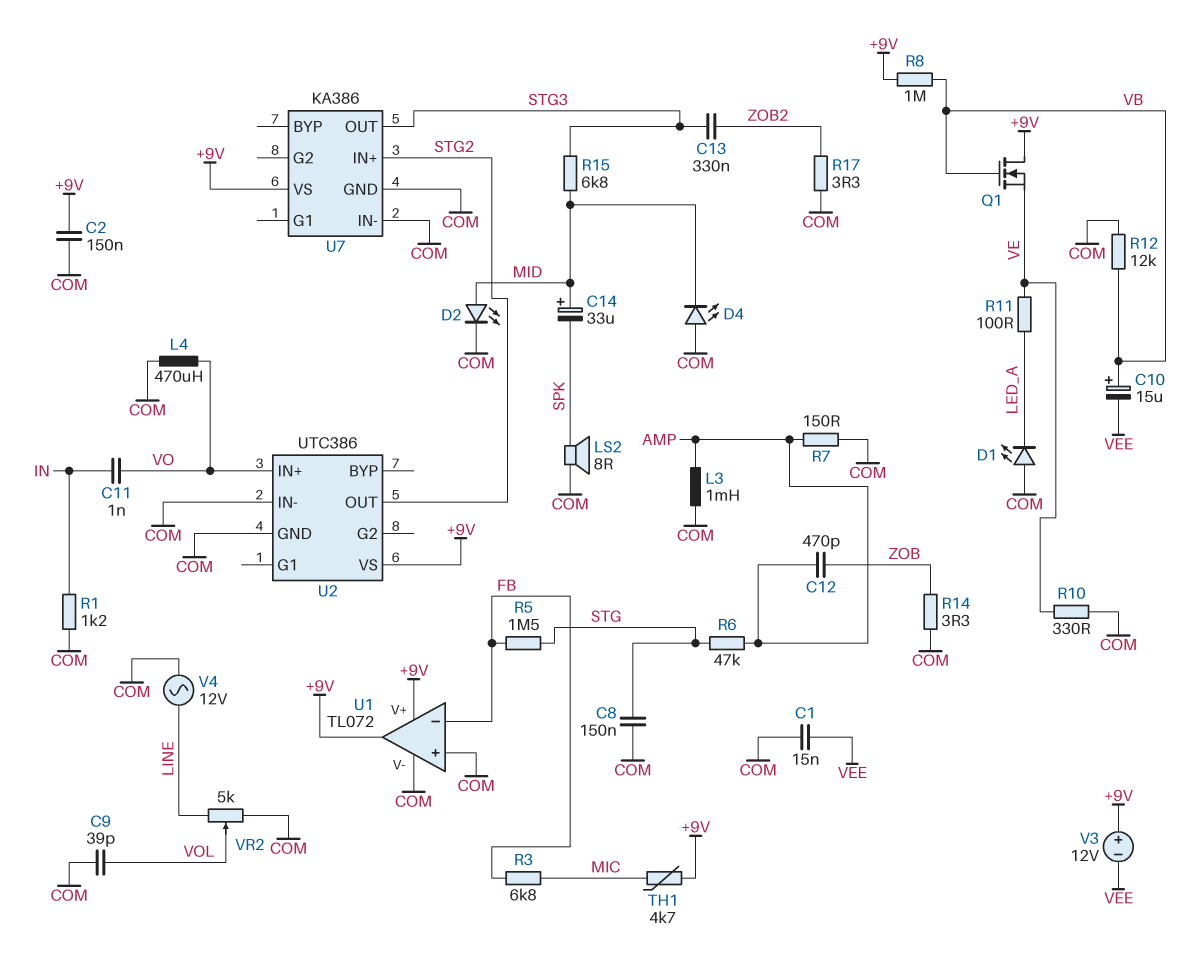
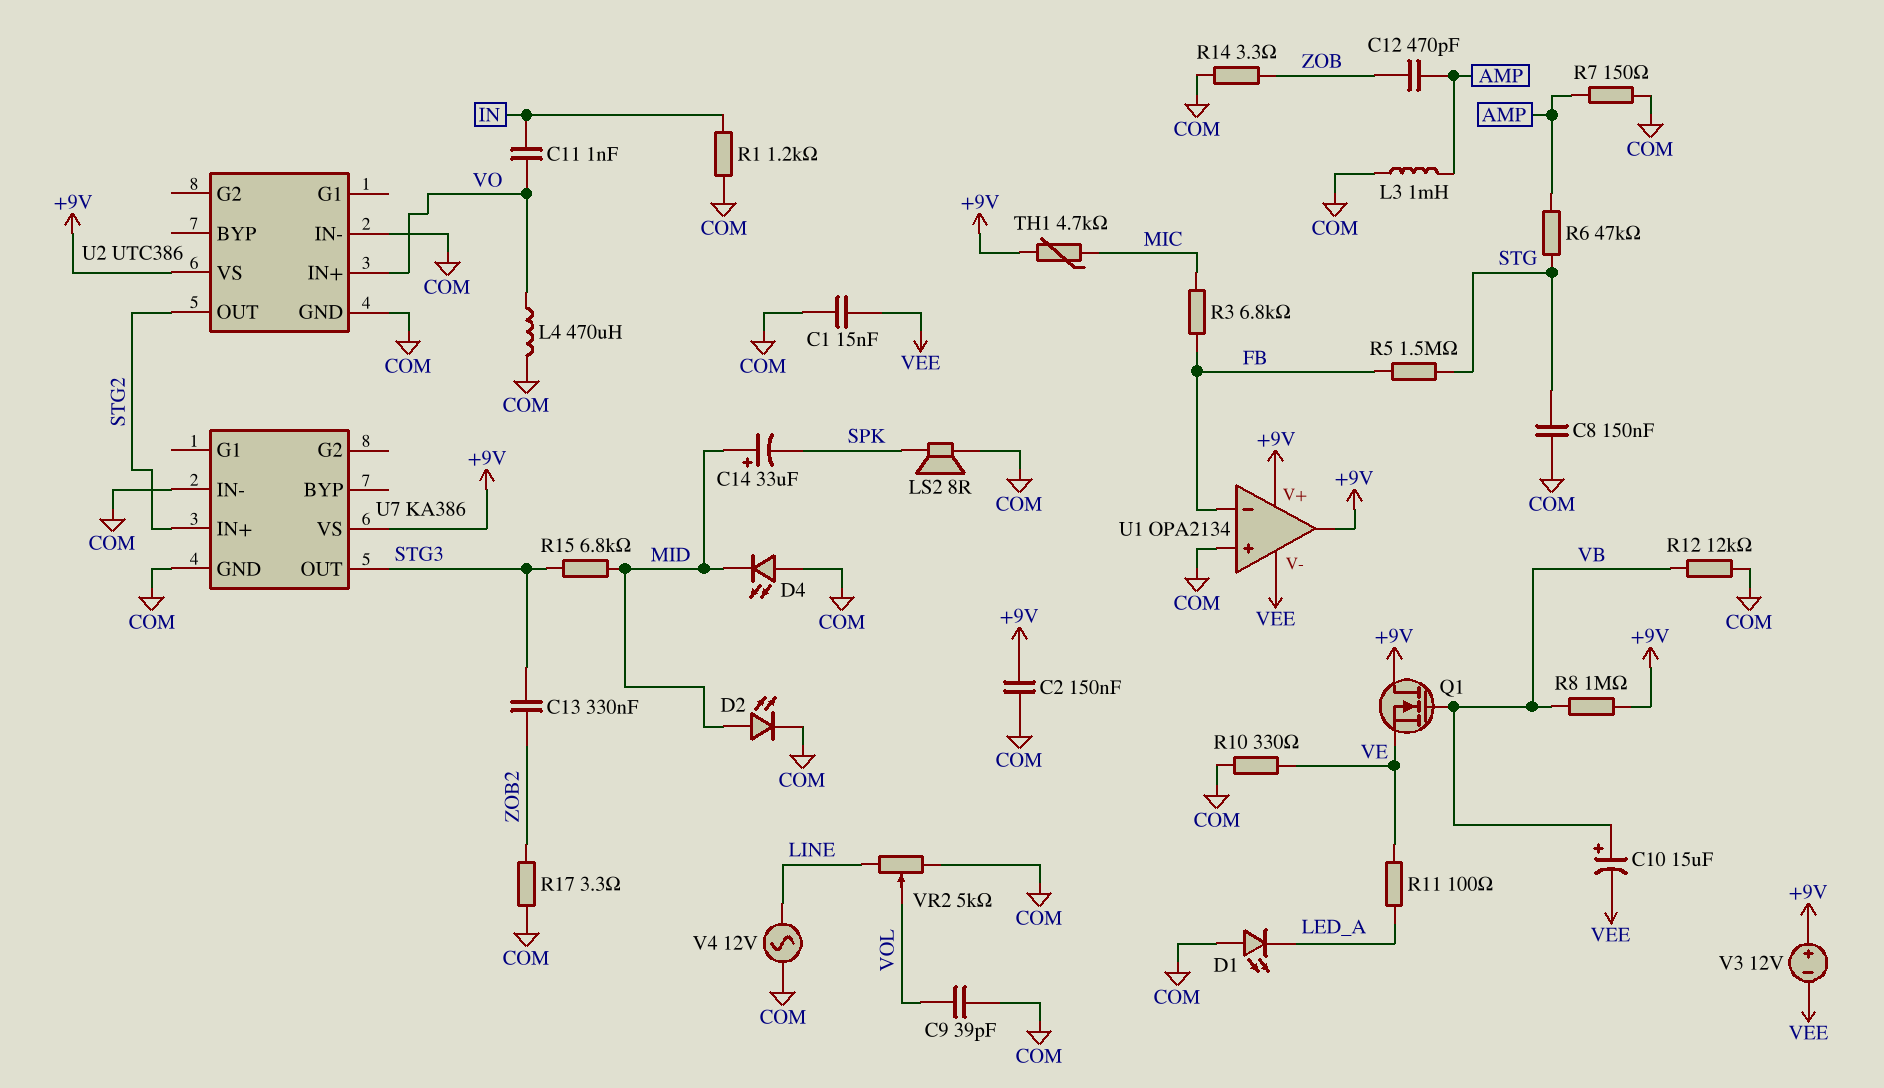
U1: TL072 -> OPA2134
U1 pin V-: COM -> VEE

